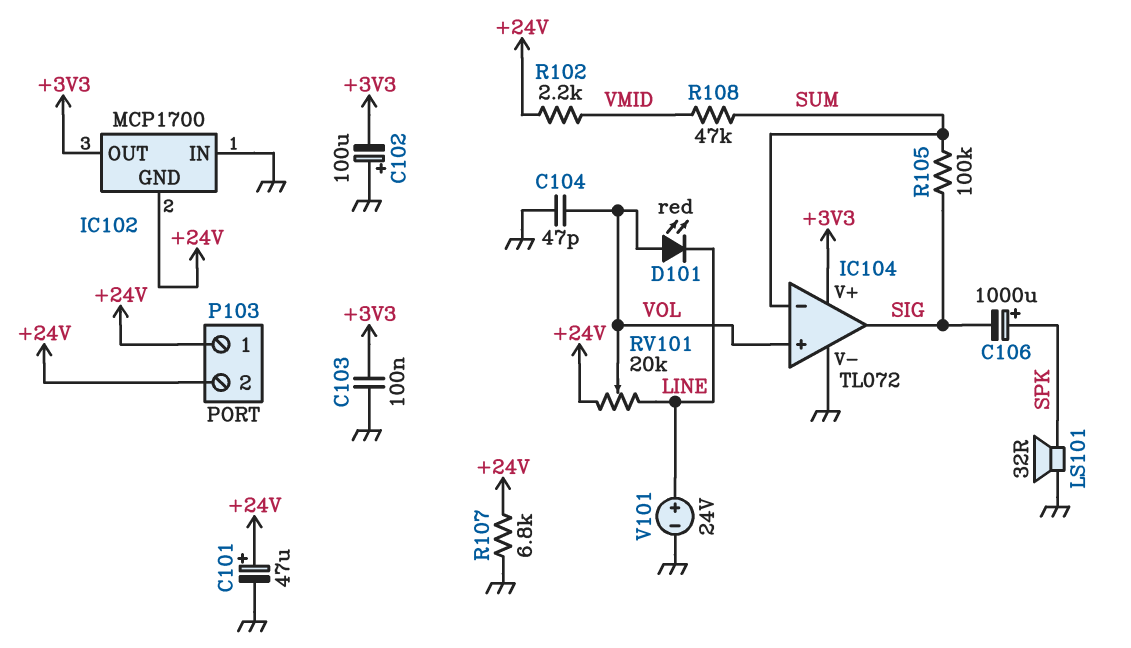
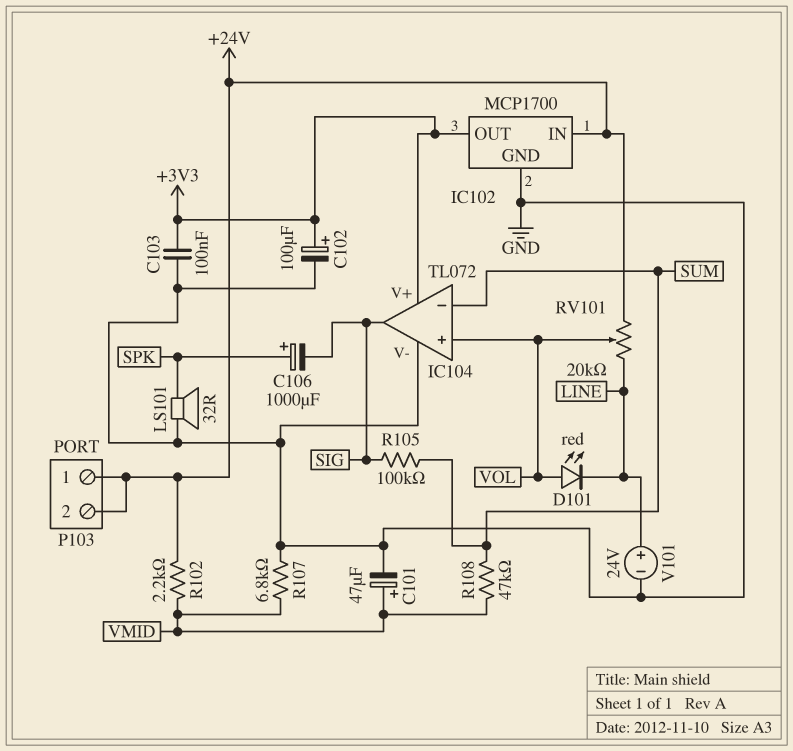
C101: 47uF (plus +24V, minus GND) -> 47uF (plus VMID, minus GND)
C102: 100uF (plus GND, minus +3V3) -> 100uF (plus +3V3, minus GND)
C104: 47pF (GND, VOL) -> none
IC102 pin GND: +24V -> GND
IC102 pin IN: GND -> +24V
R107: 6.8k (+24V, GND) -> 6.8k (GND, VMID)

